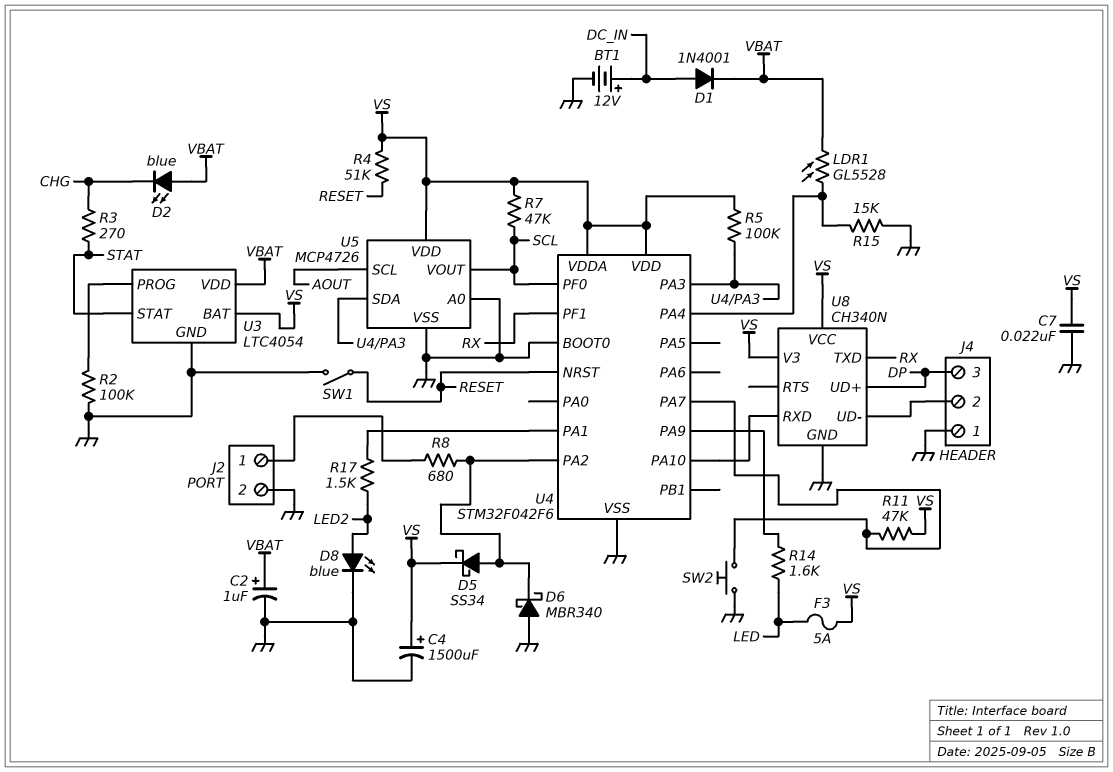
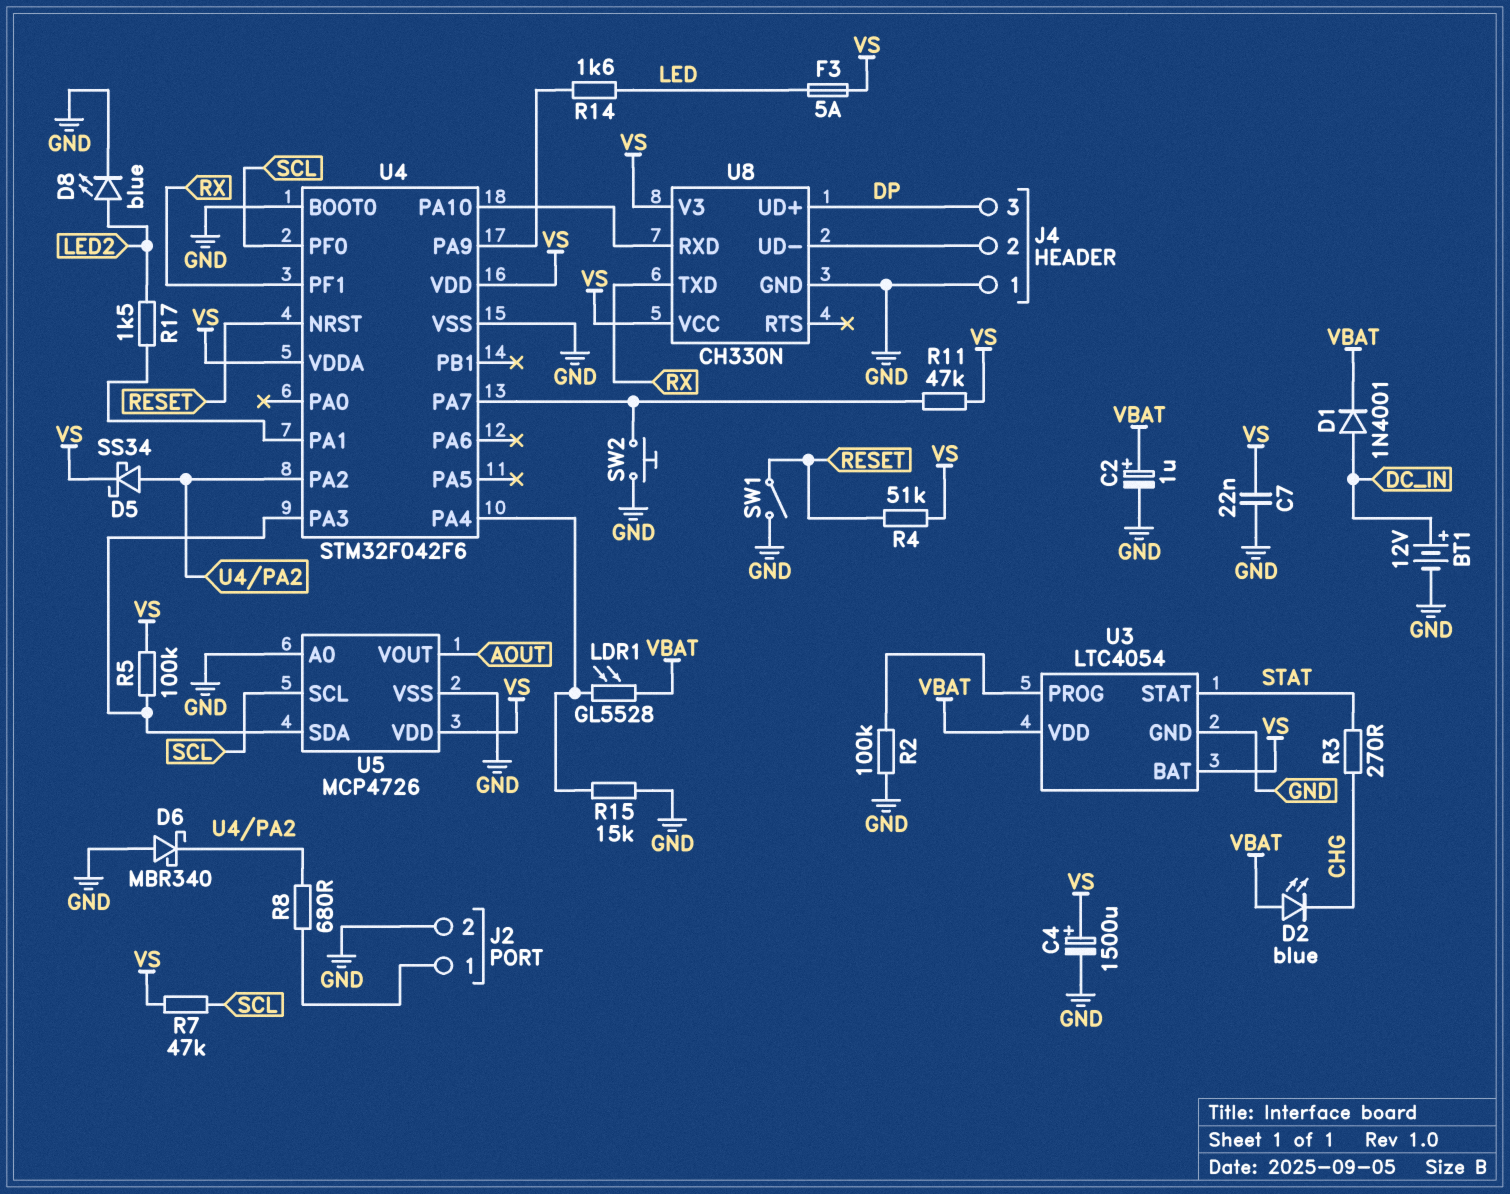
U5 pin SCL: AOUT -> SCL
U5 pin VOUT: SCL -> AOUT
U8: CH340N -> CH330N

